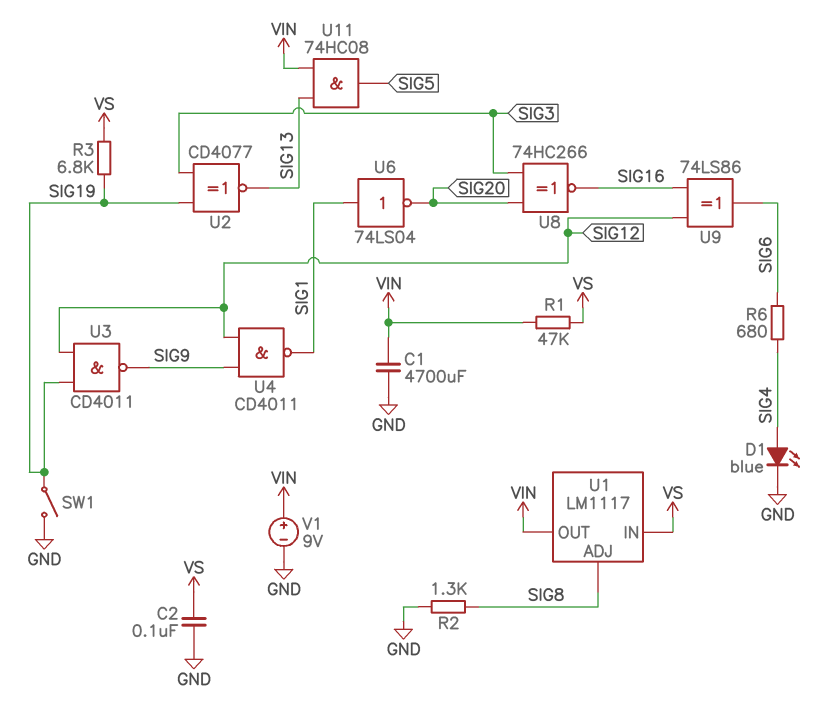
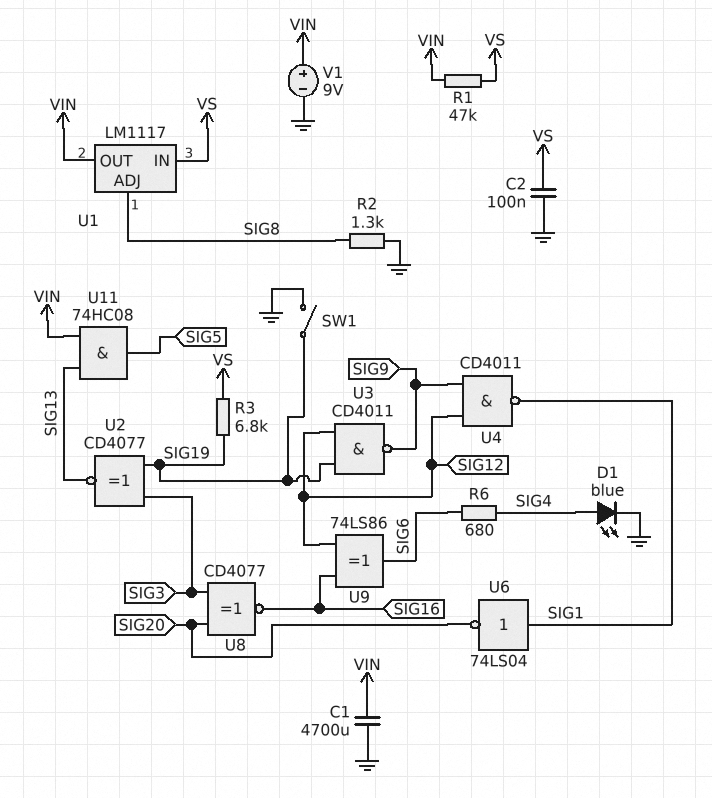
U8: XNOR 74HC266 (in SIG3, in SIG20, out SIG16) -> XNOR CD4077 (in SIG3, in SIG20, out SIG16)

